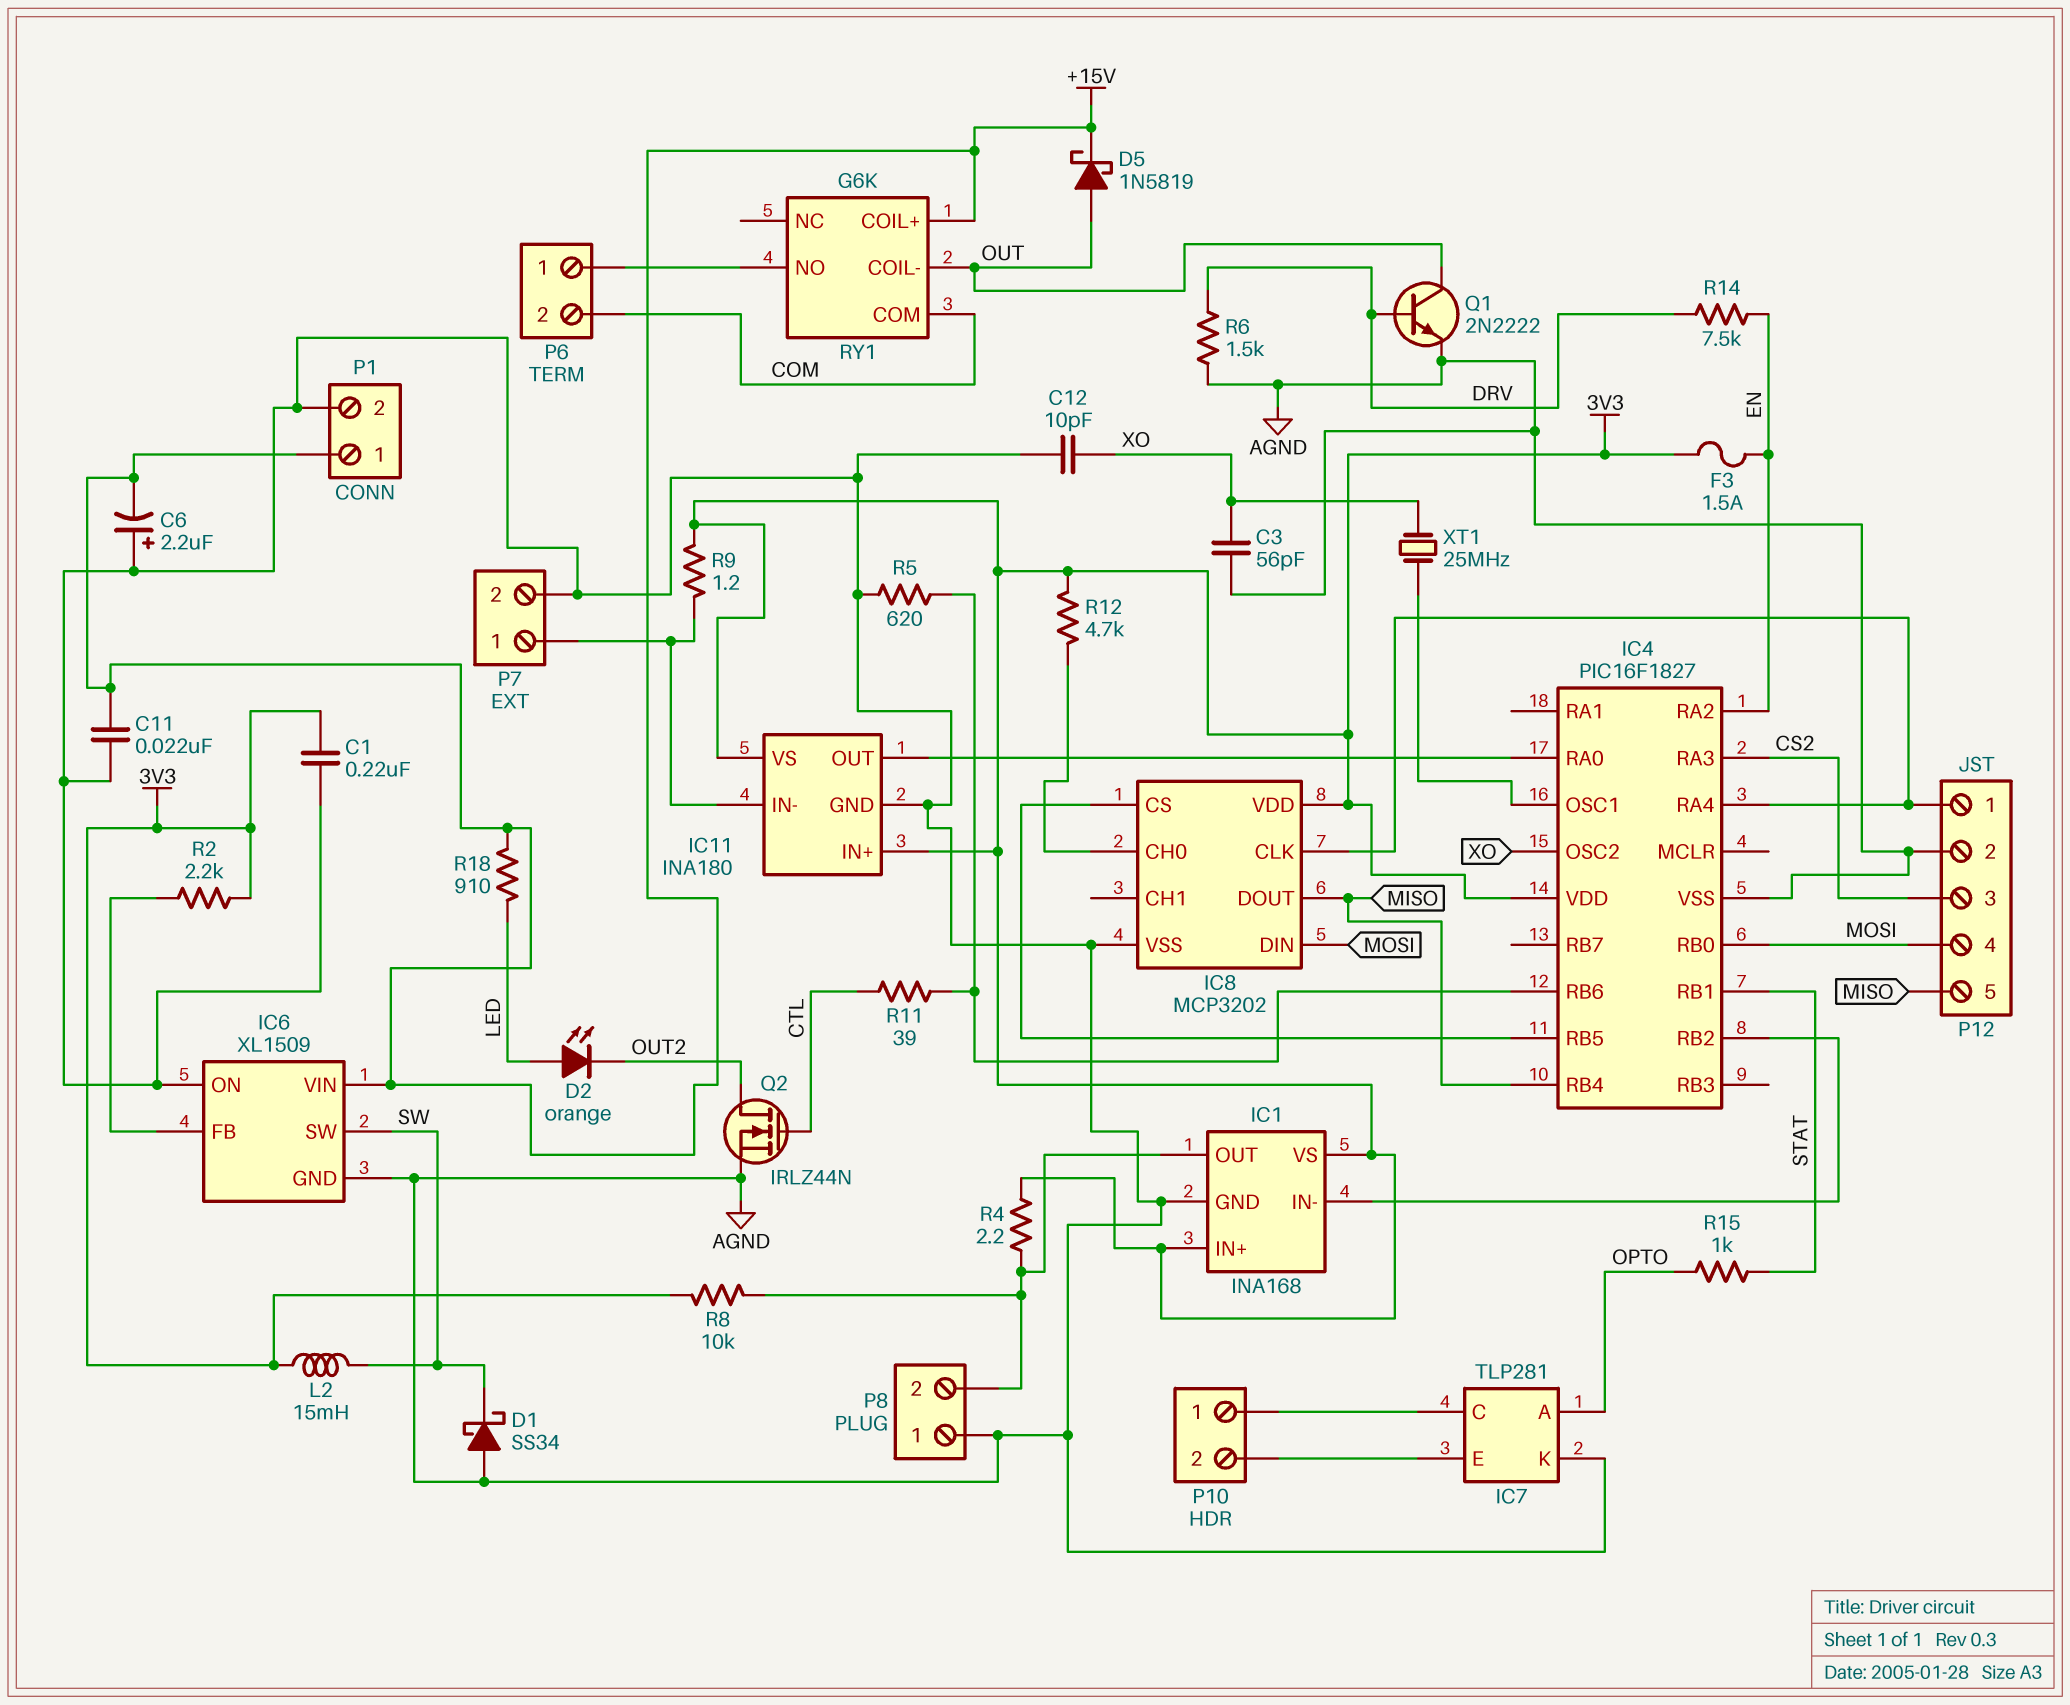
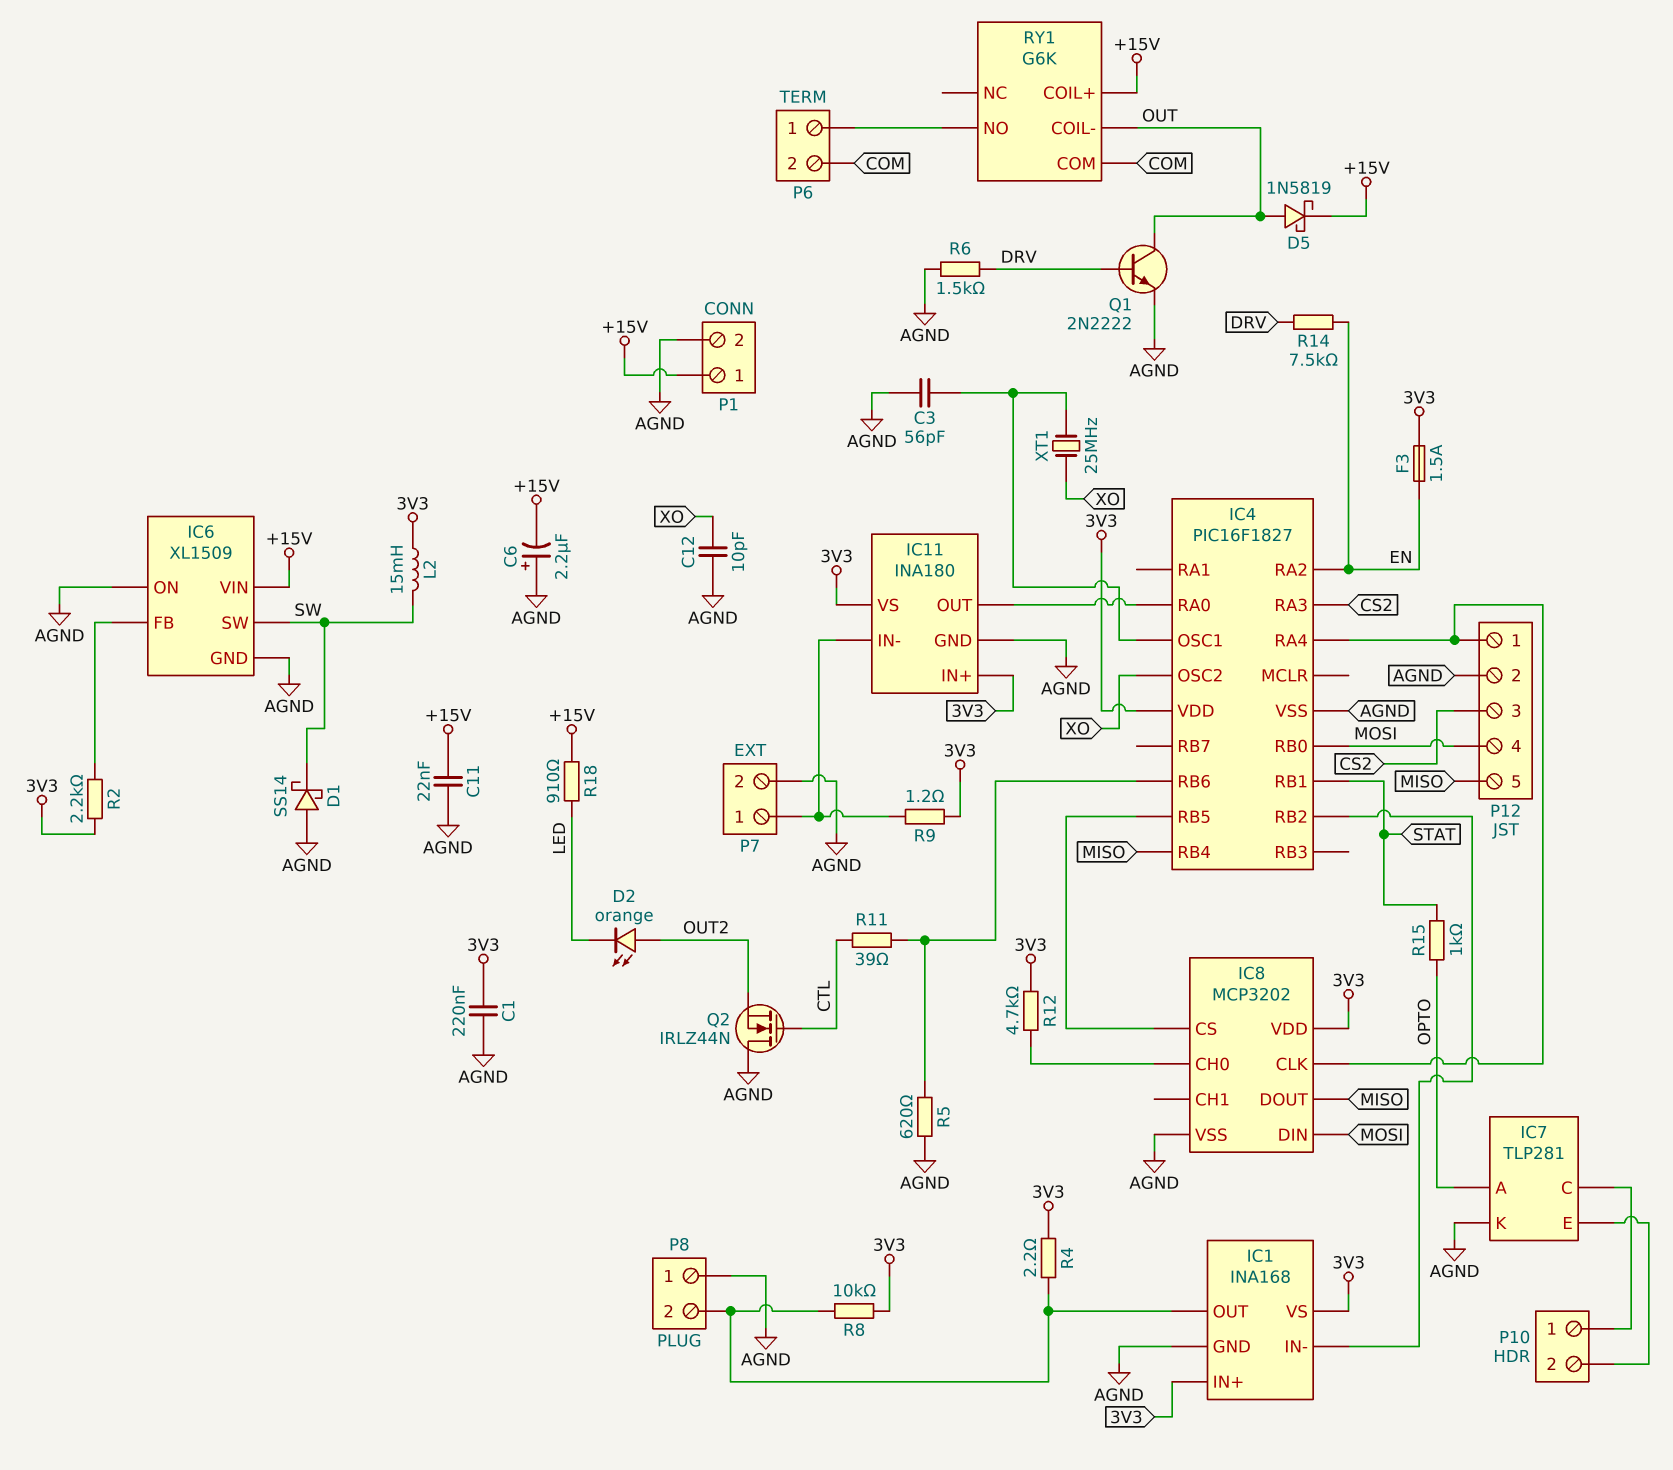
C3: 56pF (AGND, XO) -> 56pF (AGND, IC4/OSC1)
D1: schottky SS34 (A AGND, K SW) -> schottky SS14 (A AGND, K SW)
D2: LED orange (A LED, K OUT2) -> LED orange (A OUT2, K LED)
Q2: NMOS IRLZ44N (G CTL, D OUT2, S AGND) -> NMOS IRLZ44N (G CTL, D AGND, S OUT2)

